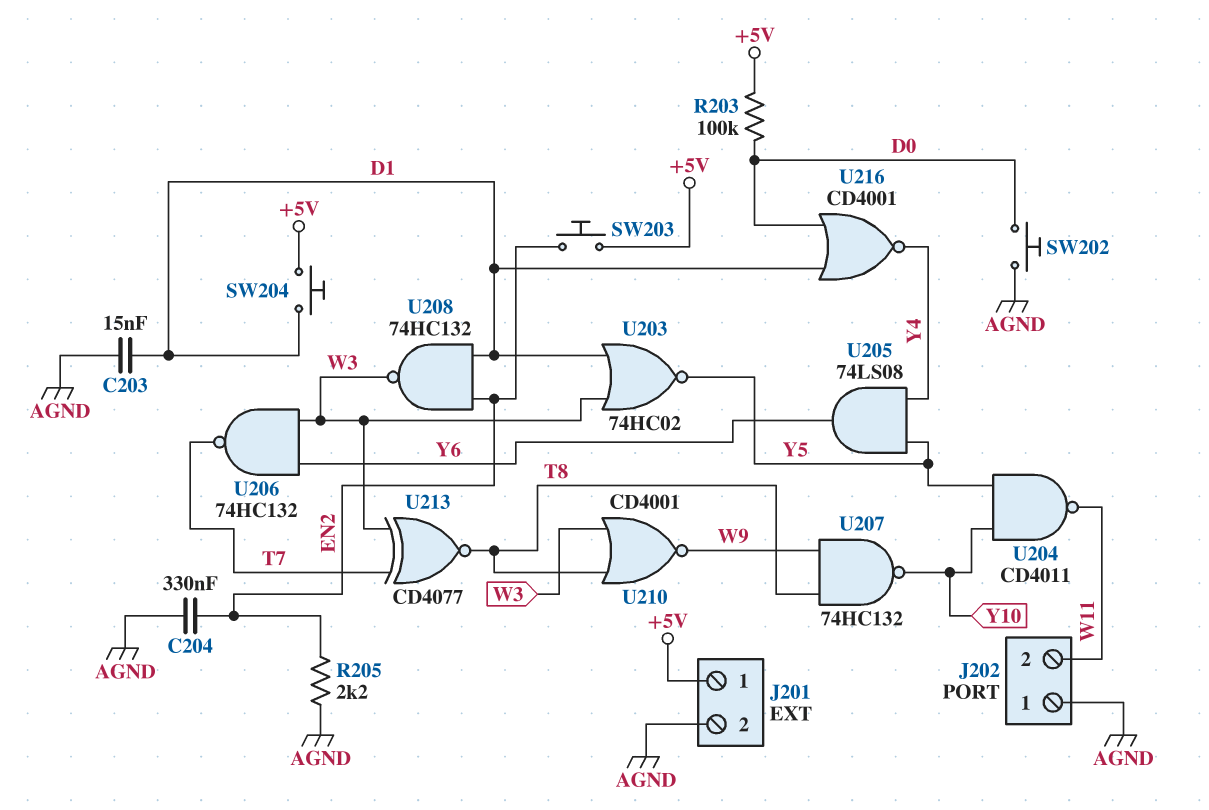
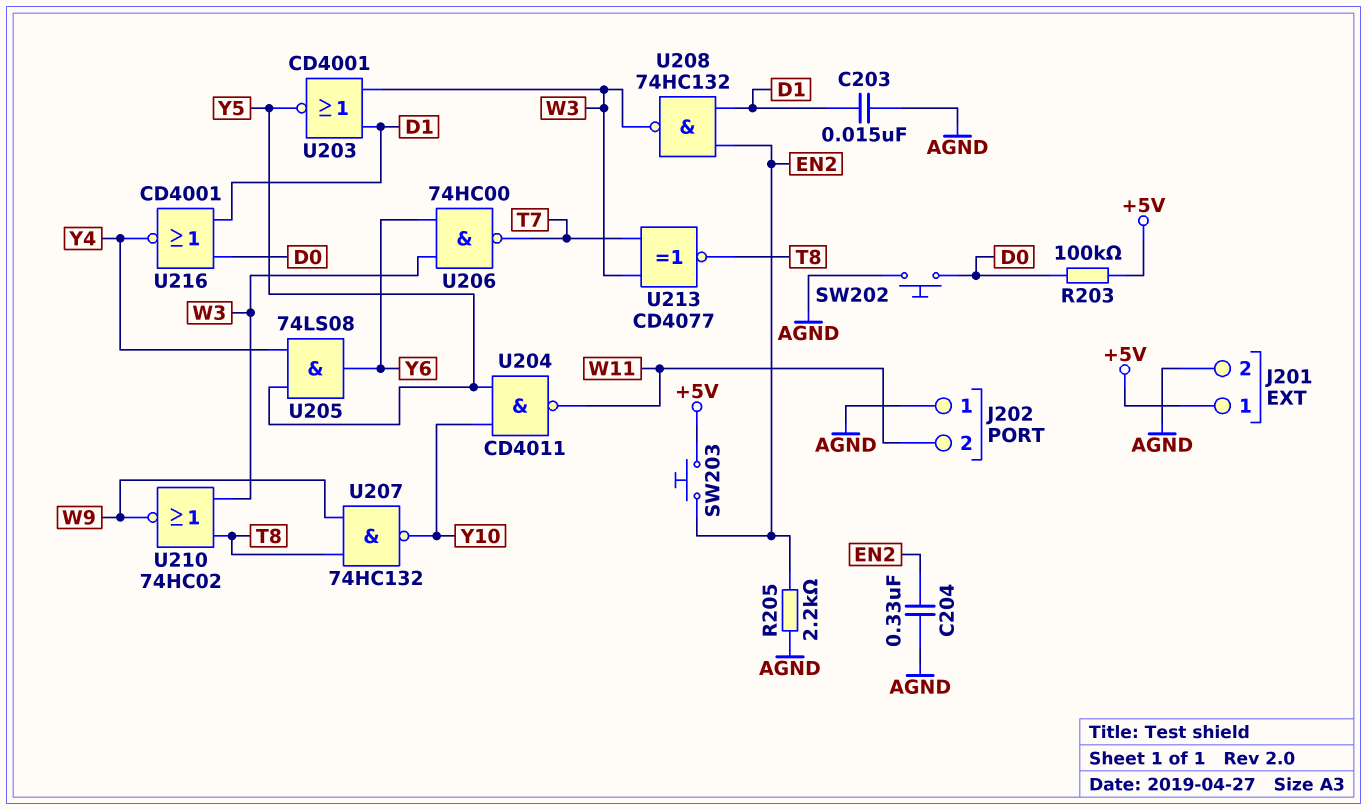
SW204: button (+5V, D1) -> none
U203: NOR 74HC02 (in D1, in W3, out Y5) -> NOR CD4001 (in D1, in W3, out Y5)
U206: NAND 74HC132 (in W3, in Y6, out T7) -> NAND 74HC00 (in W3, in Y6, out T7)
U210: NOR CD4001 (in T8, in W3, out W9) -> NOR 74HC02 (in T8, in W3, out W9)

